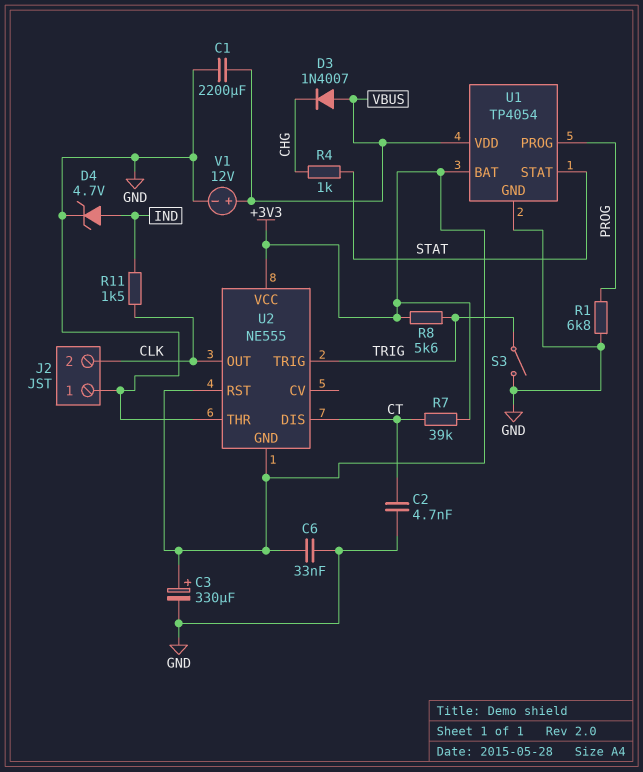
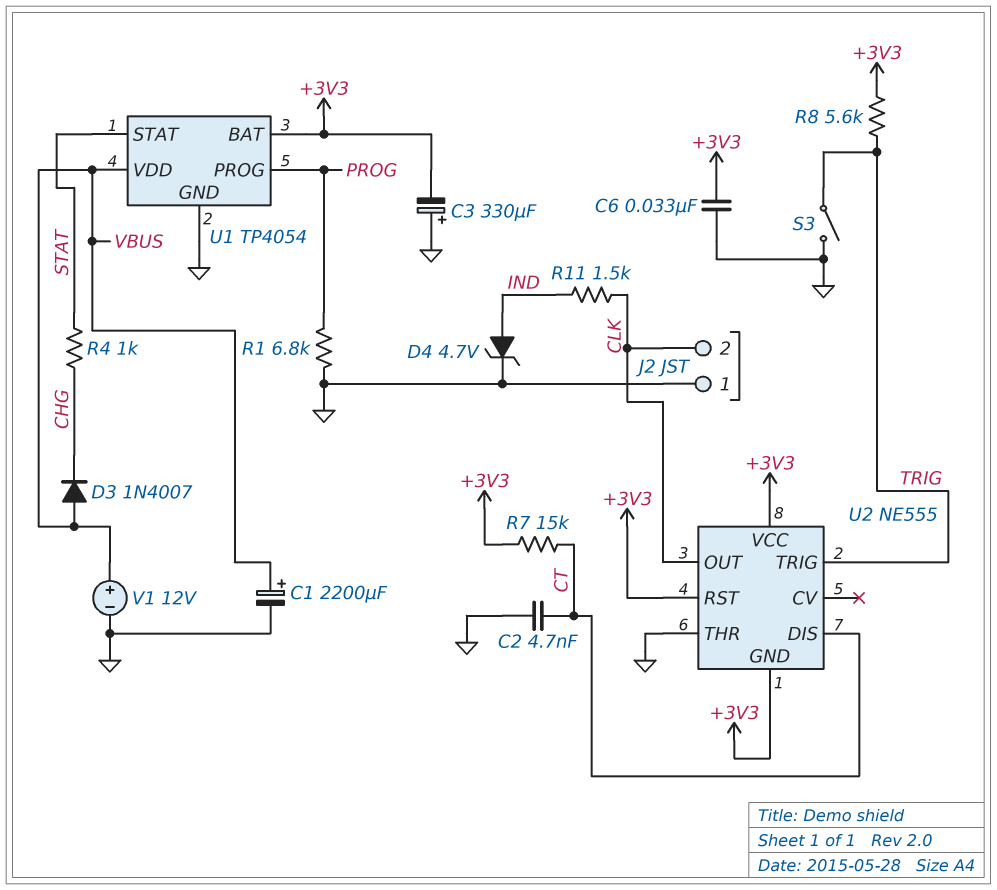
C1: 2200uF (GND, VBUS) -> 2200uF (plus VBUS, minus GND)
C3: 330uF (plus +3V3, minus GND) -> 330uF (plus GND, minus +3V3)
R7: 39k (+3V3, CT) -> 15k (+3V3, CT)

